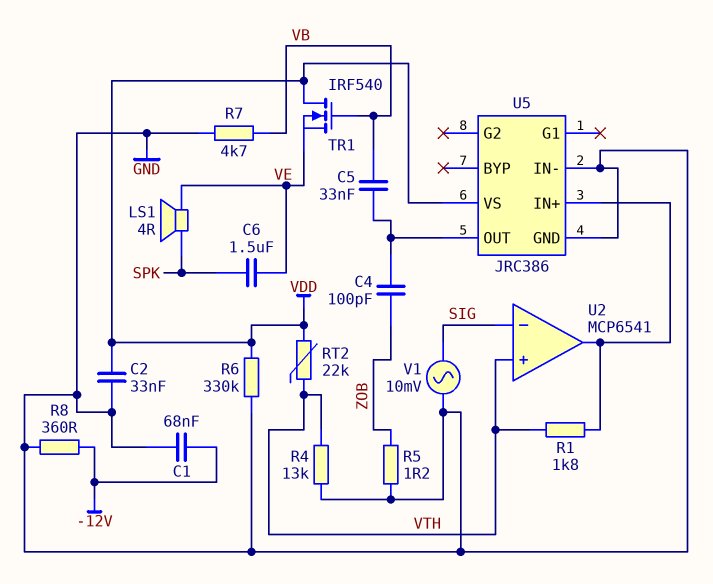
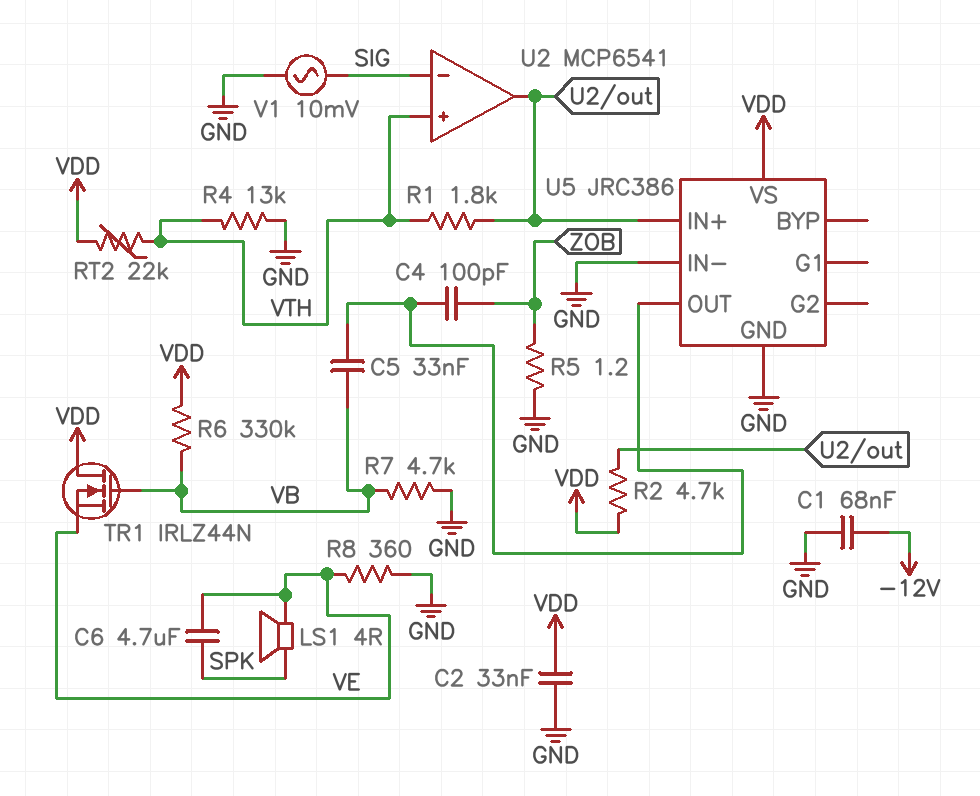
C6: 1.5uF (SPK, VE) -> 4.7uF (SPK, VE)
R2: none -> 4.7k (U2/out, VDD)
R6: 330k (GND, VDD) -> 330k (VB, VDD)
R8: 360 (-12V, GND) -> 360 (GND, VE)
TR1: NMOS IRF540 (G VB, D VDD, S VE) -> NMOS IRLZ44N (G VB, D VDD, S VE)

